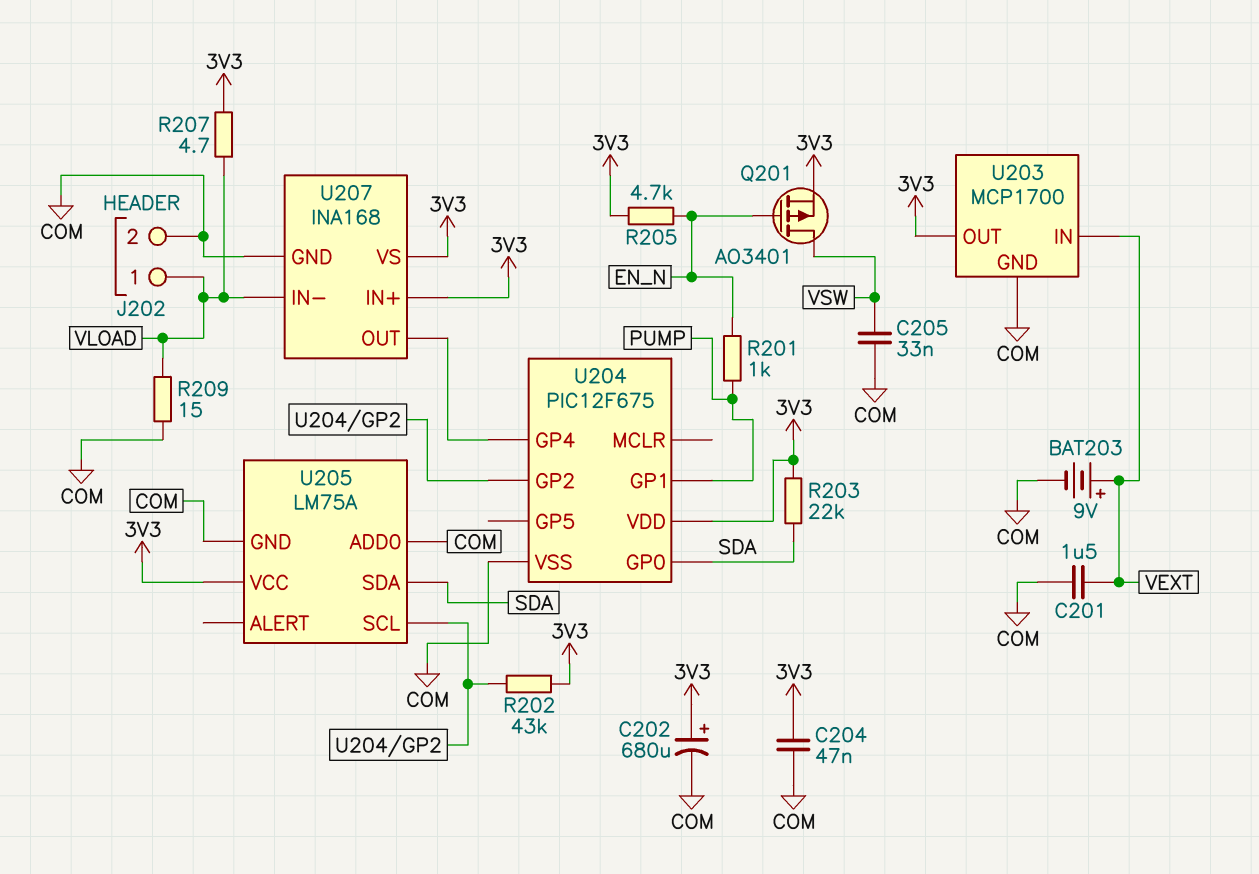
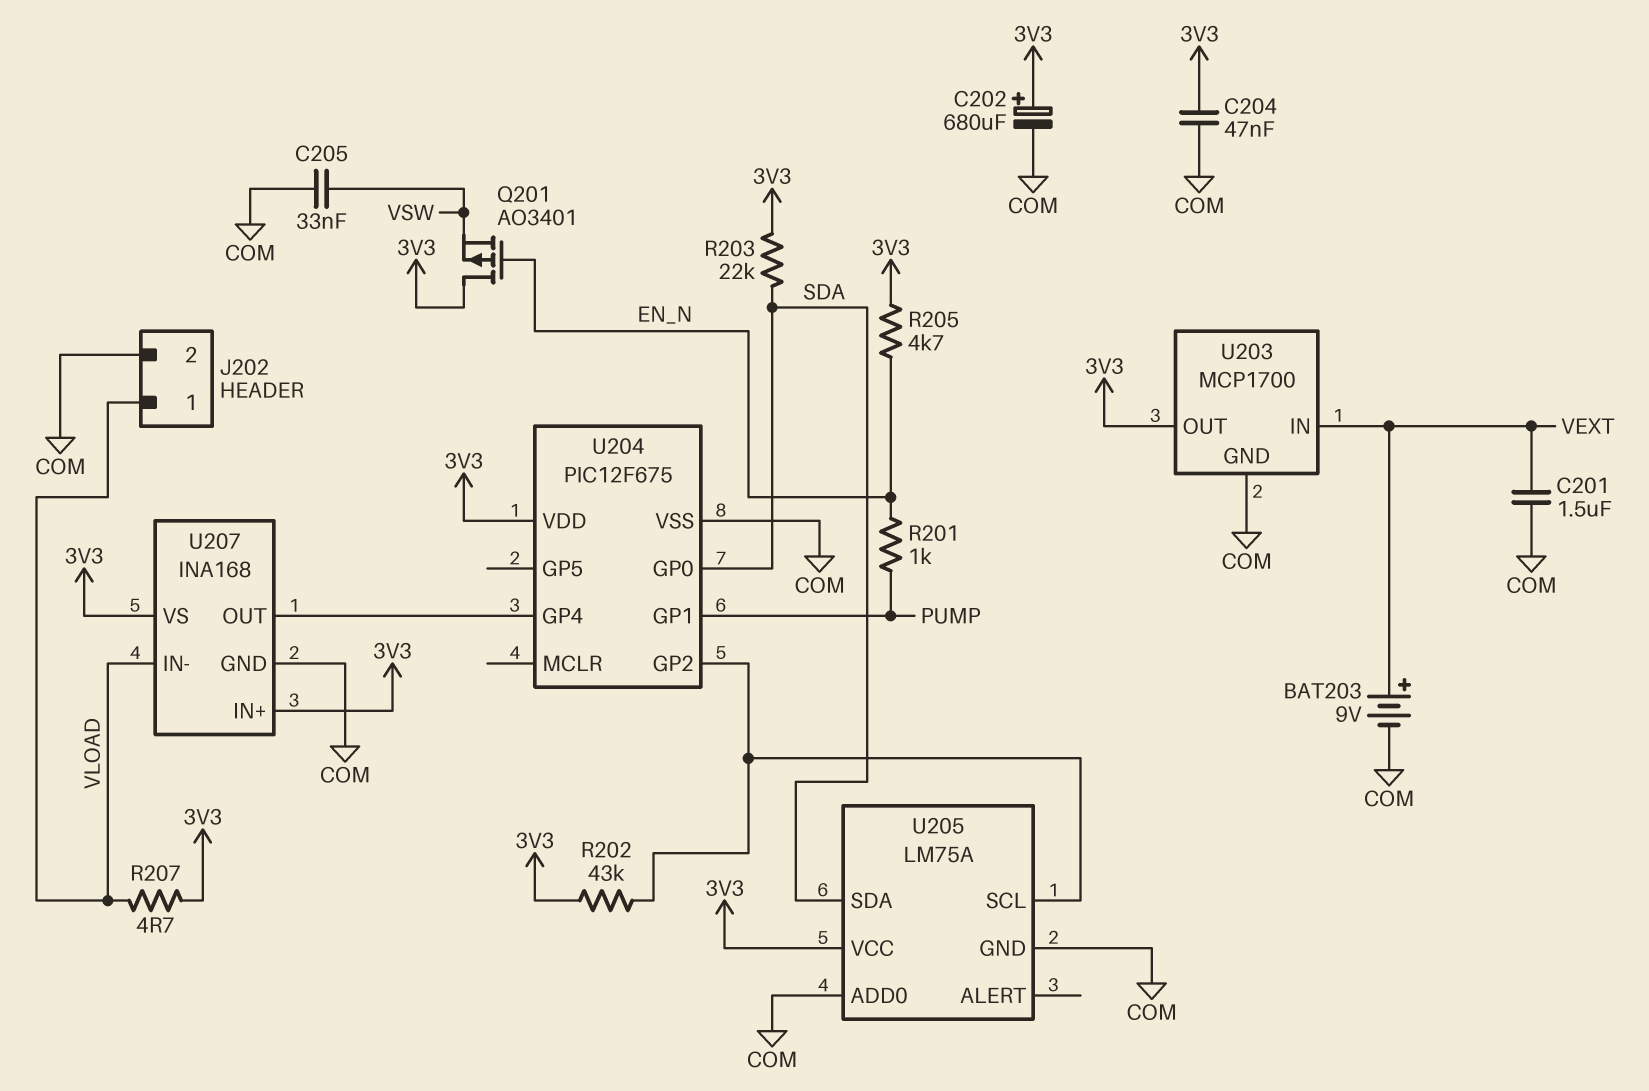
Q201: PMOS AO3401 (G EN_N, D VSW, S 3V3) -> PMOS AO3401 (G EN_N, D 3V3, S VSW)
R209: 15 (COM, VLOAD) -> none

